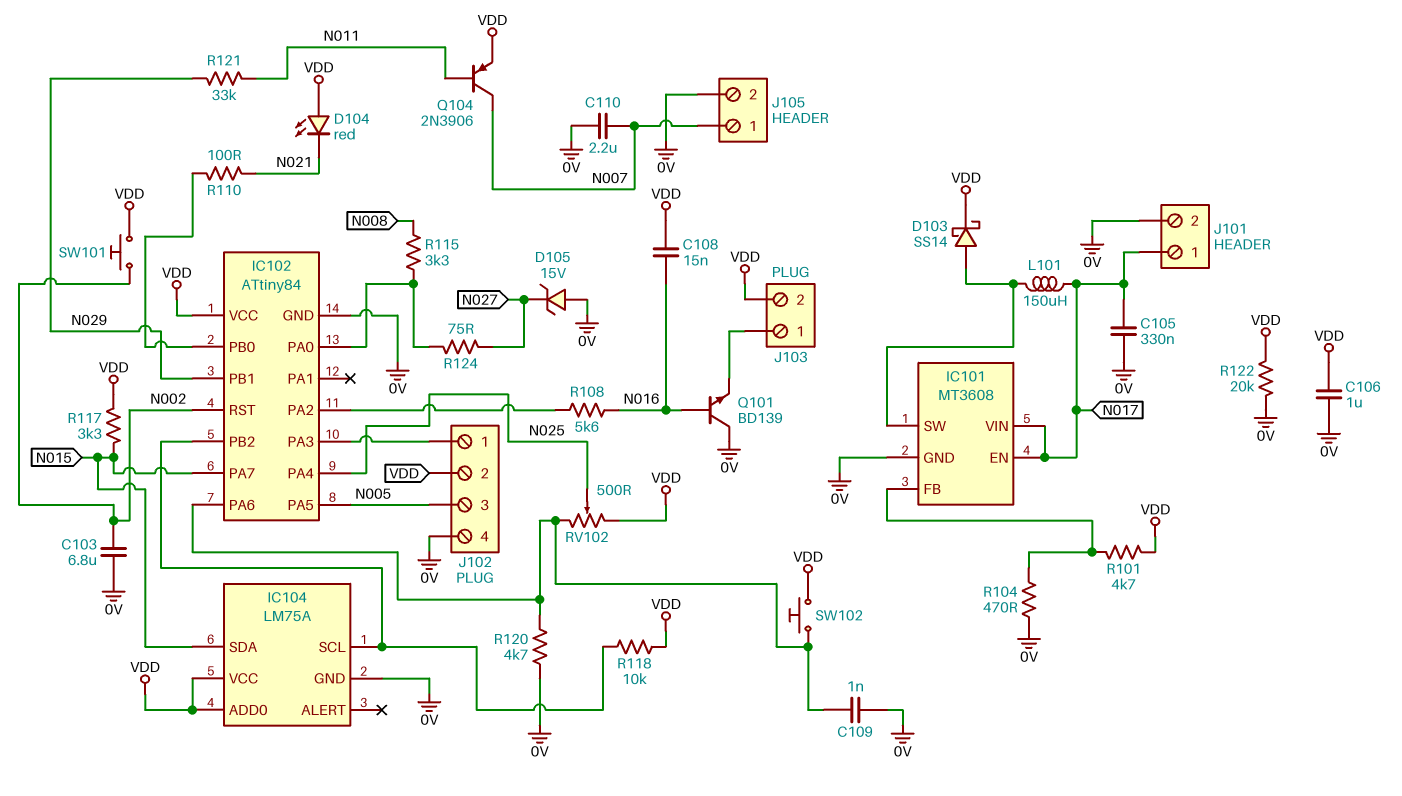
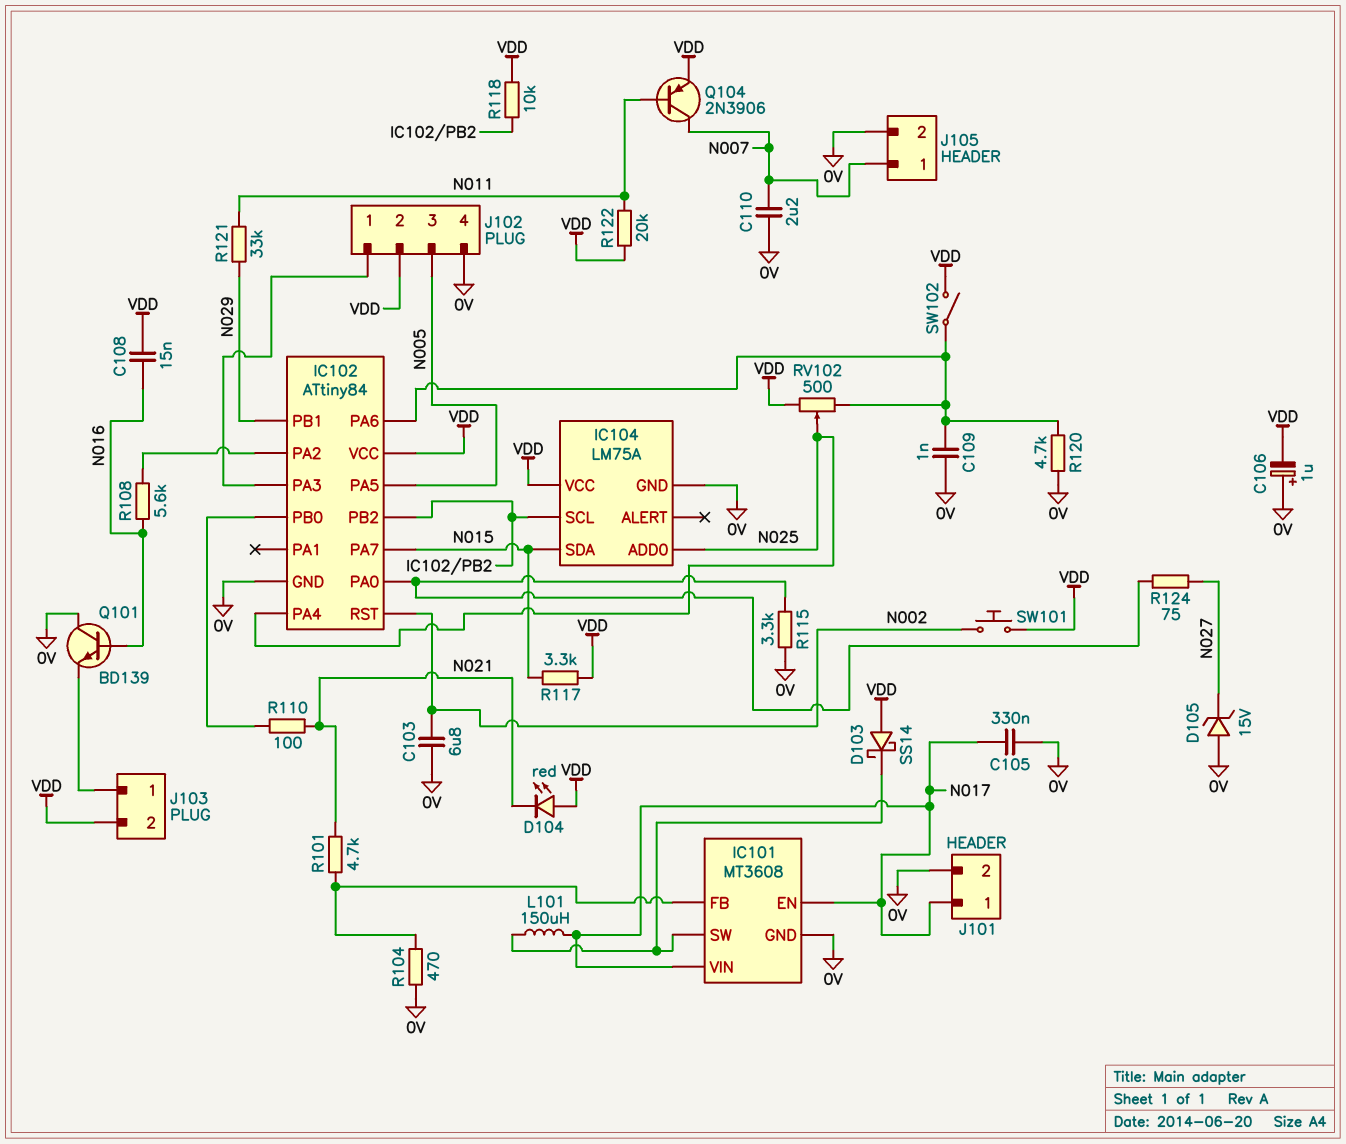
C106: 1uF (0V, VDD) -> 1uF (plus 0V, minus VDD)
D103: schottky SS14 (A IC101/SW, K VDD) -> schottky SS14 (A VDD, K IC101/SW)
IC104 pin ADD0: VDD -> N025
R101: 4.7k (IC101/FB, VDD) -> 4.7k (IC101/FB, N021)
R115: 3.3k (IC102/PA0, N008) -> 3.3k (0V, IC102/PA0)
R122: 20k (0V, VDD) -> 20k (N011, VDD)
SW102: button (IC102/PA6, VDD) -> switch (IC102/PA6, VDD)

